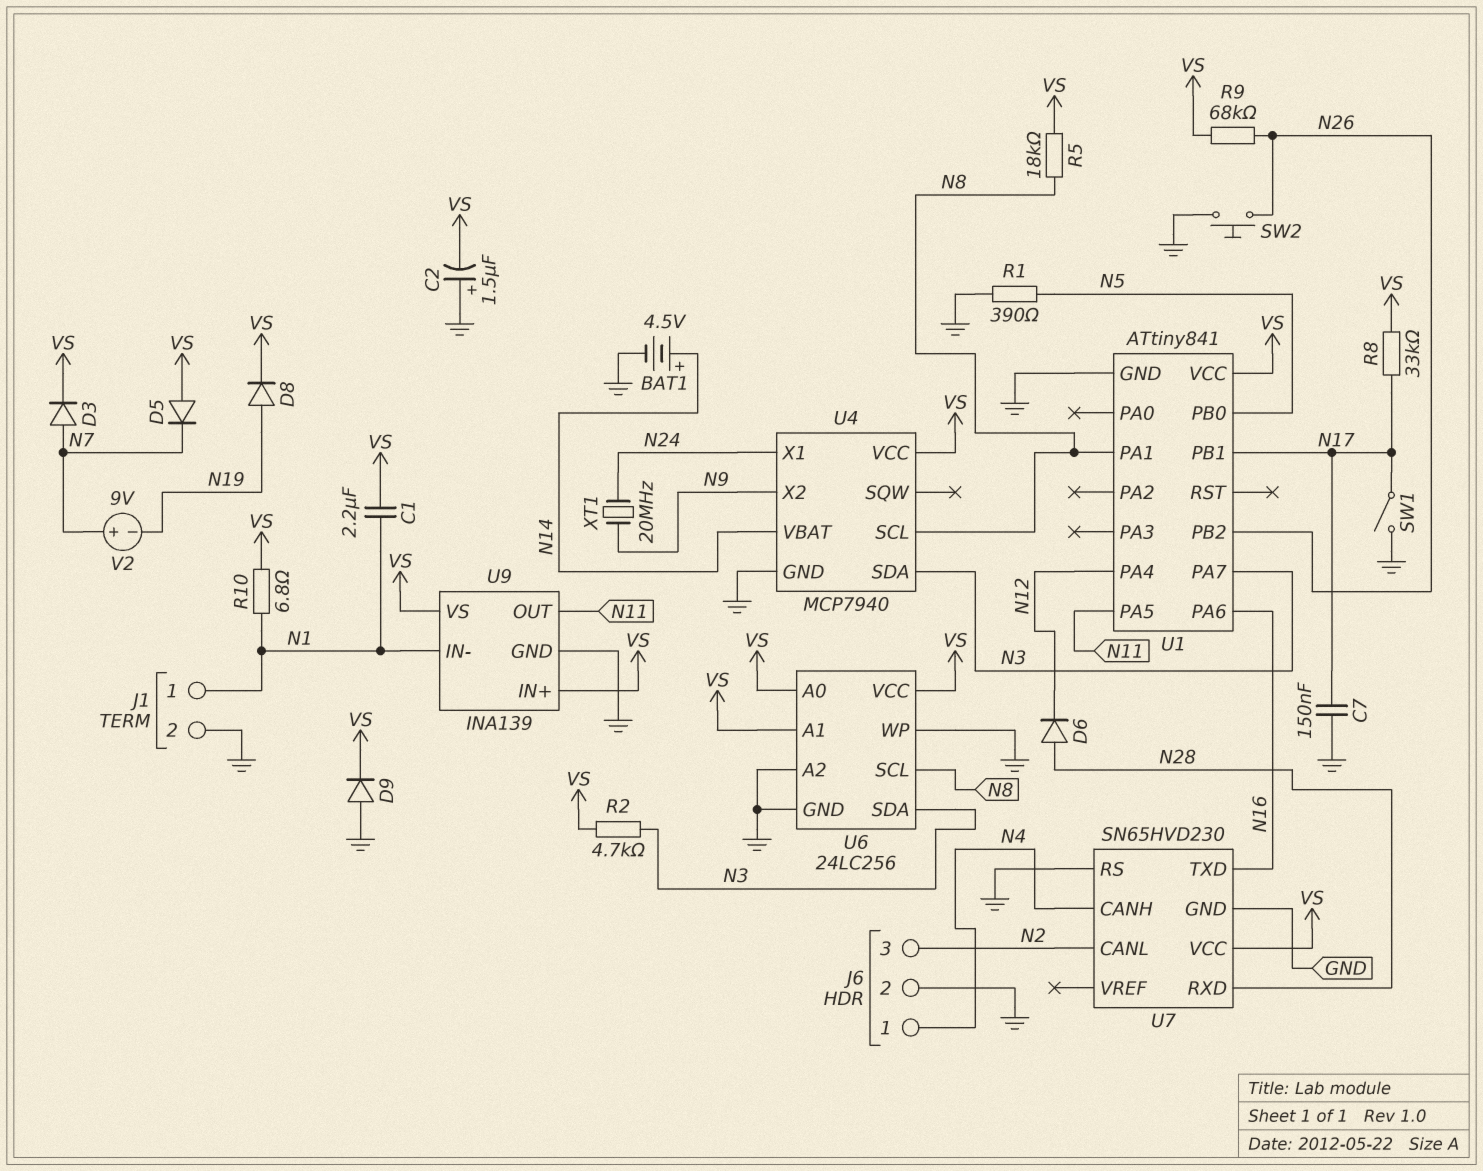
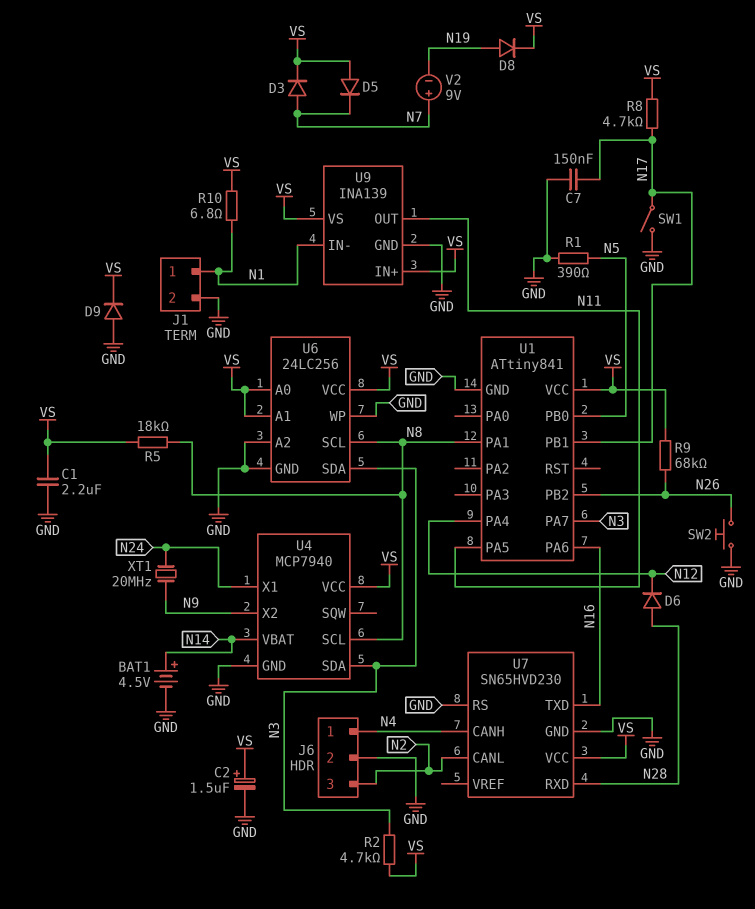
C1: 2.2uF (N1, VS) -> 2.2uF (GND, VS)
C2: 1.5uF (plus GND, minus VS) -> 1.5uF (plus VS, minus GND)
R8: 33k (N17, VS) -> 4.7k (N17, VS)

